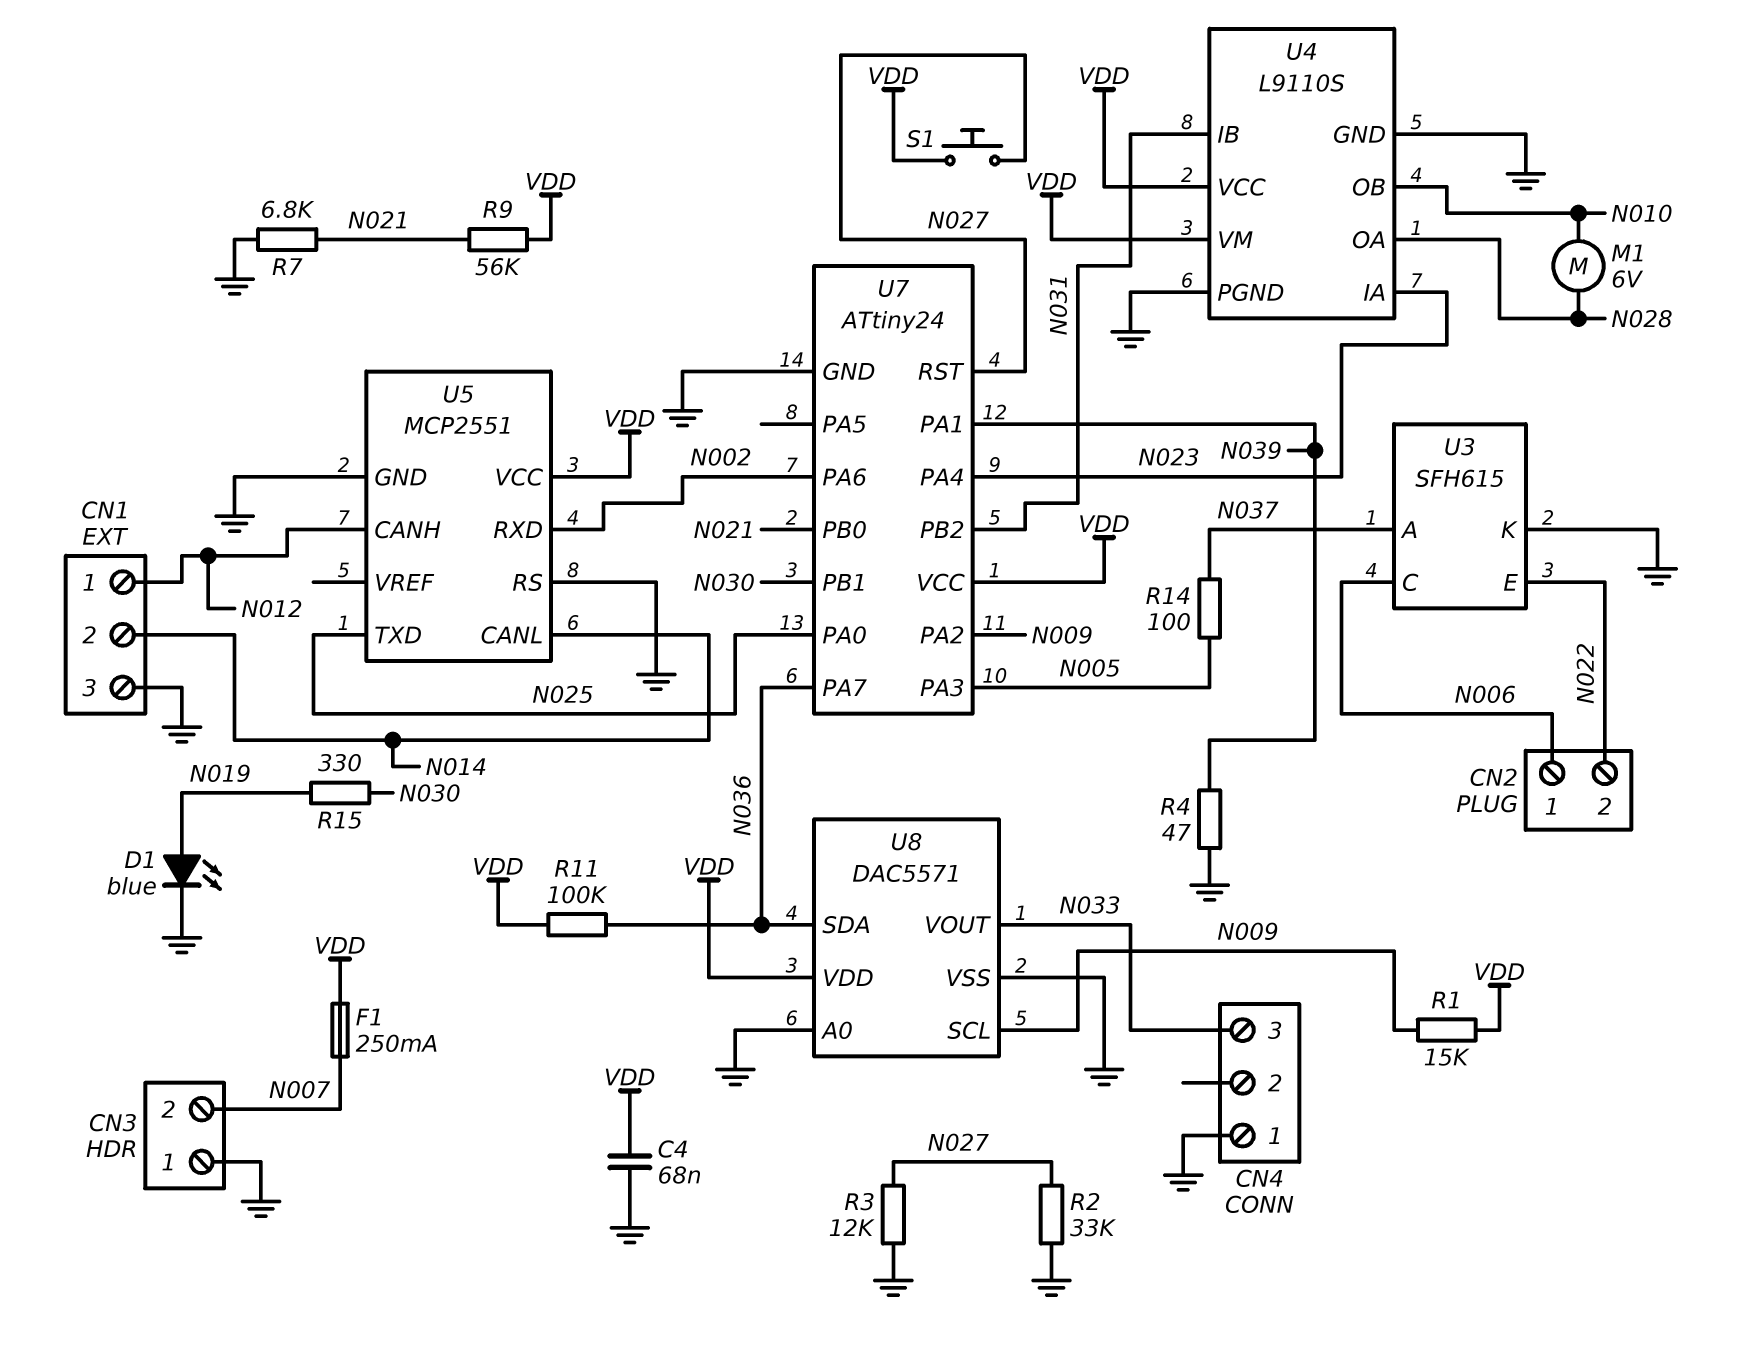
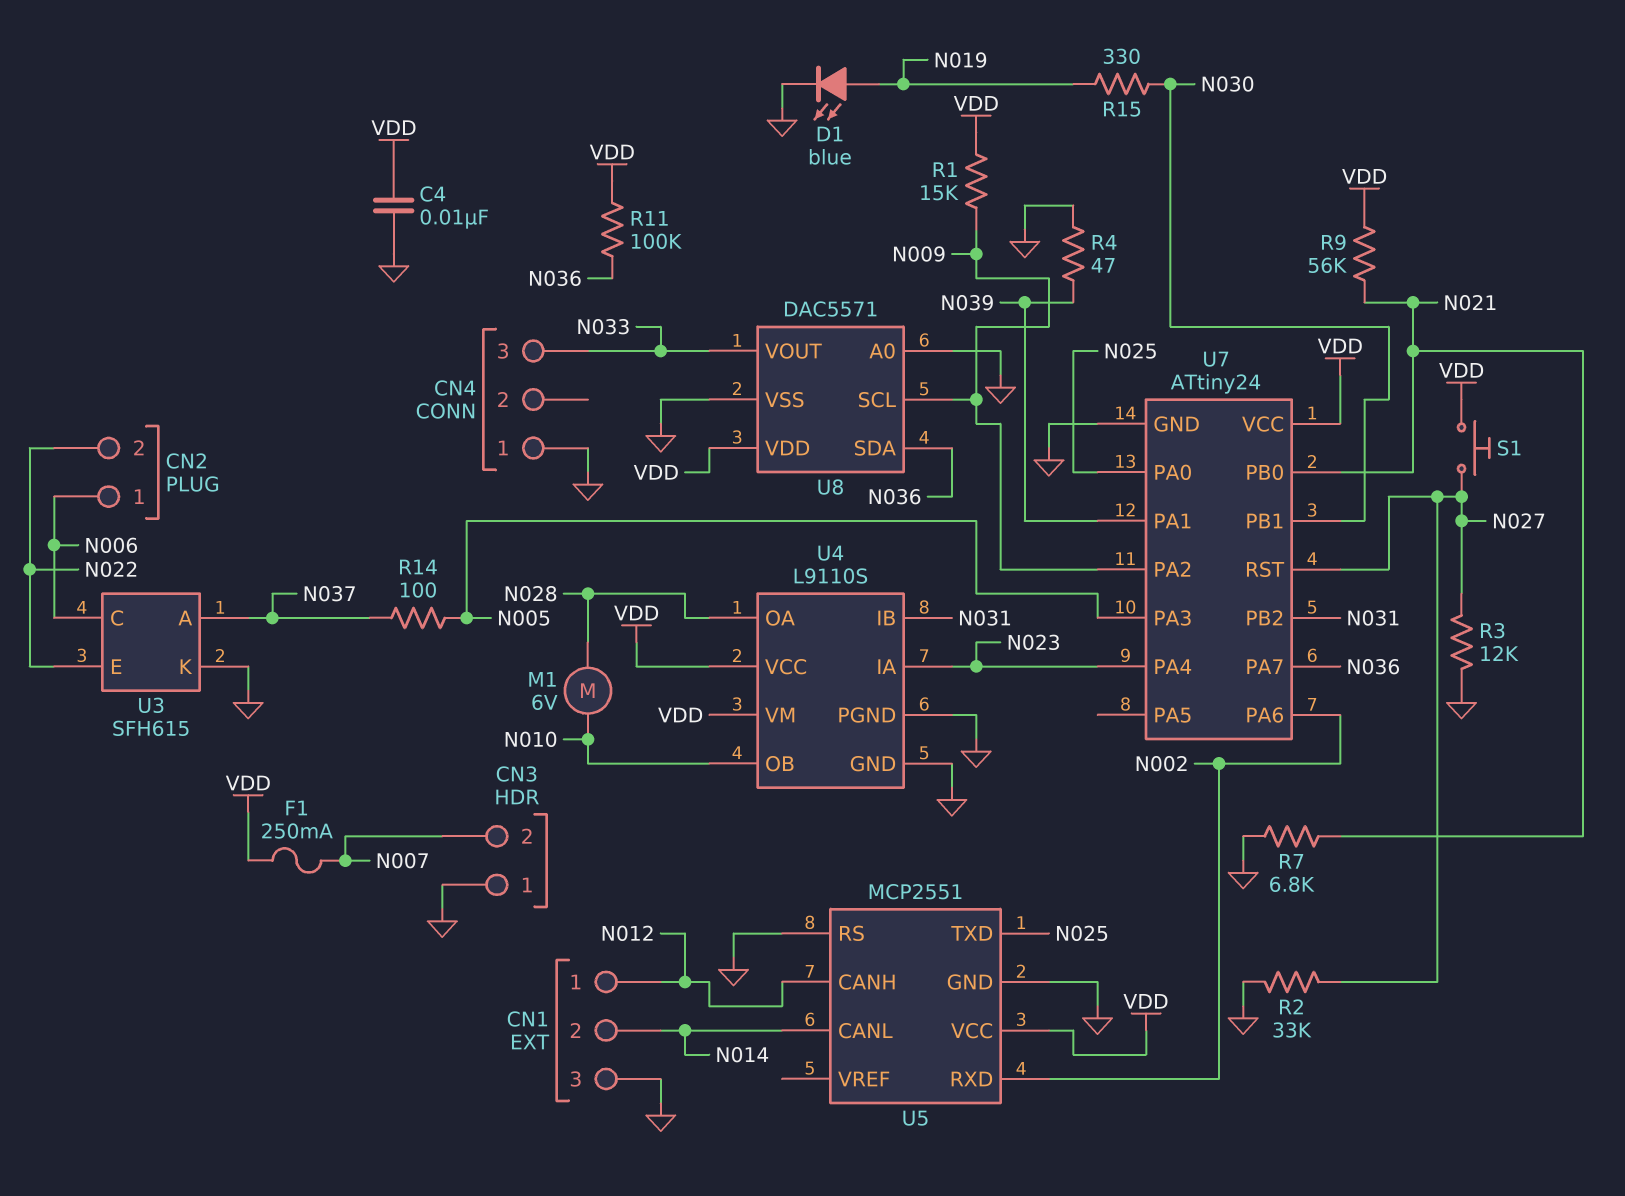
C4: 68nF (GND, VDD) -> 10nF (GND, VDD)

